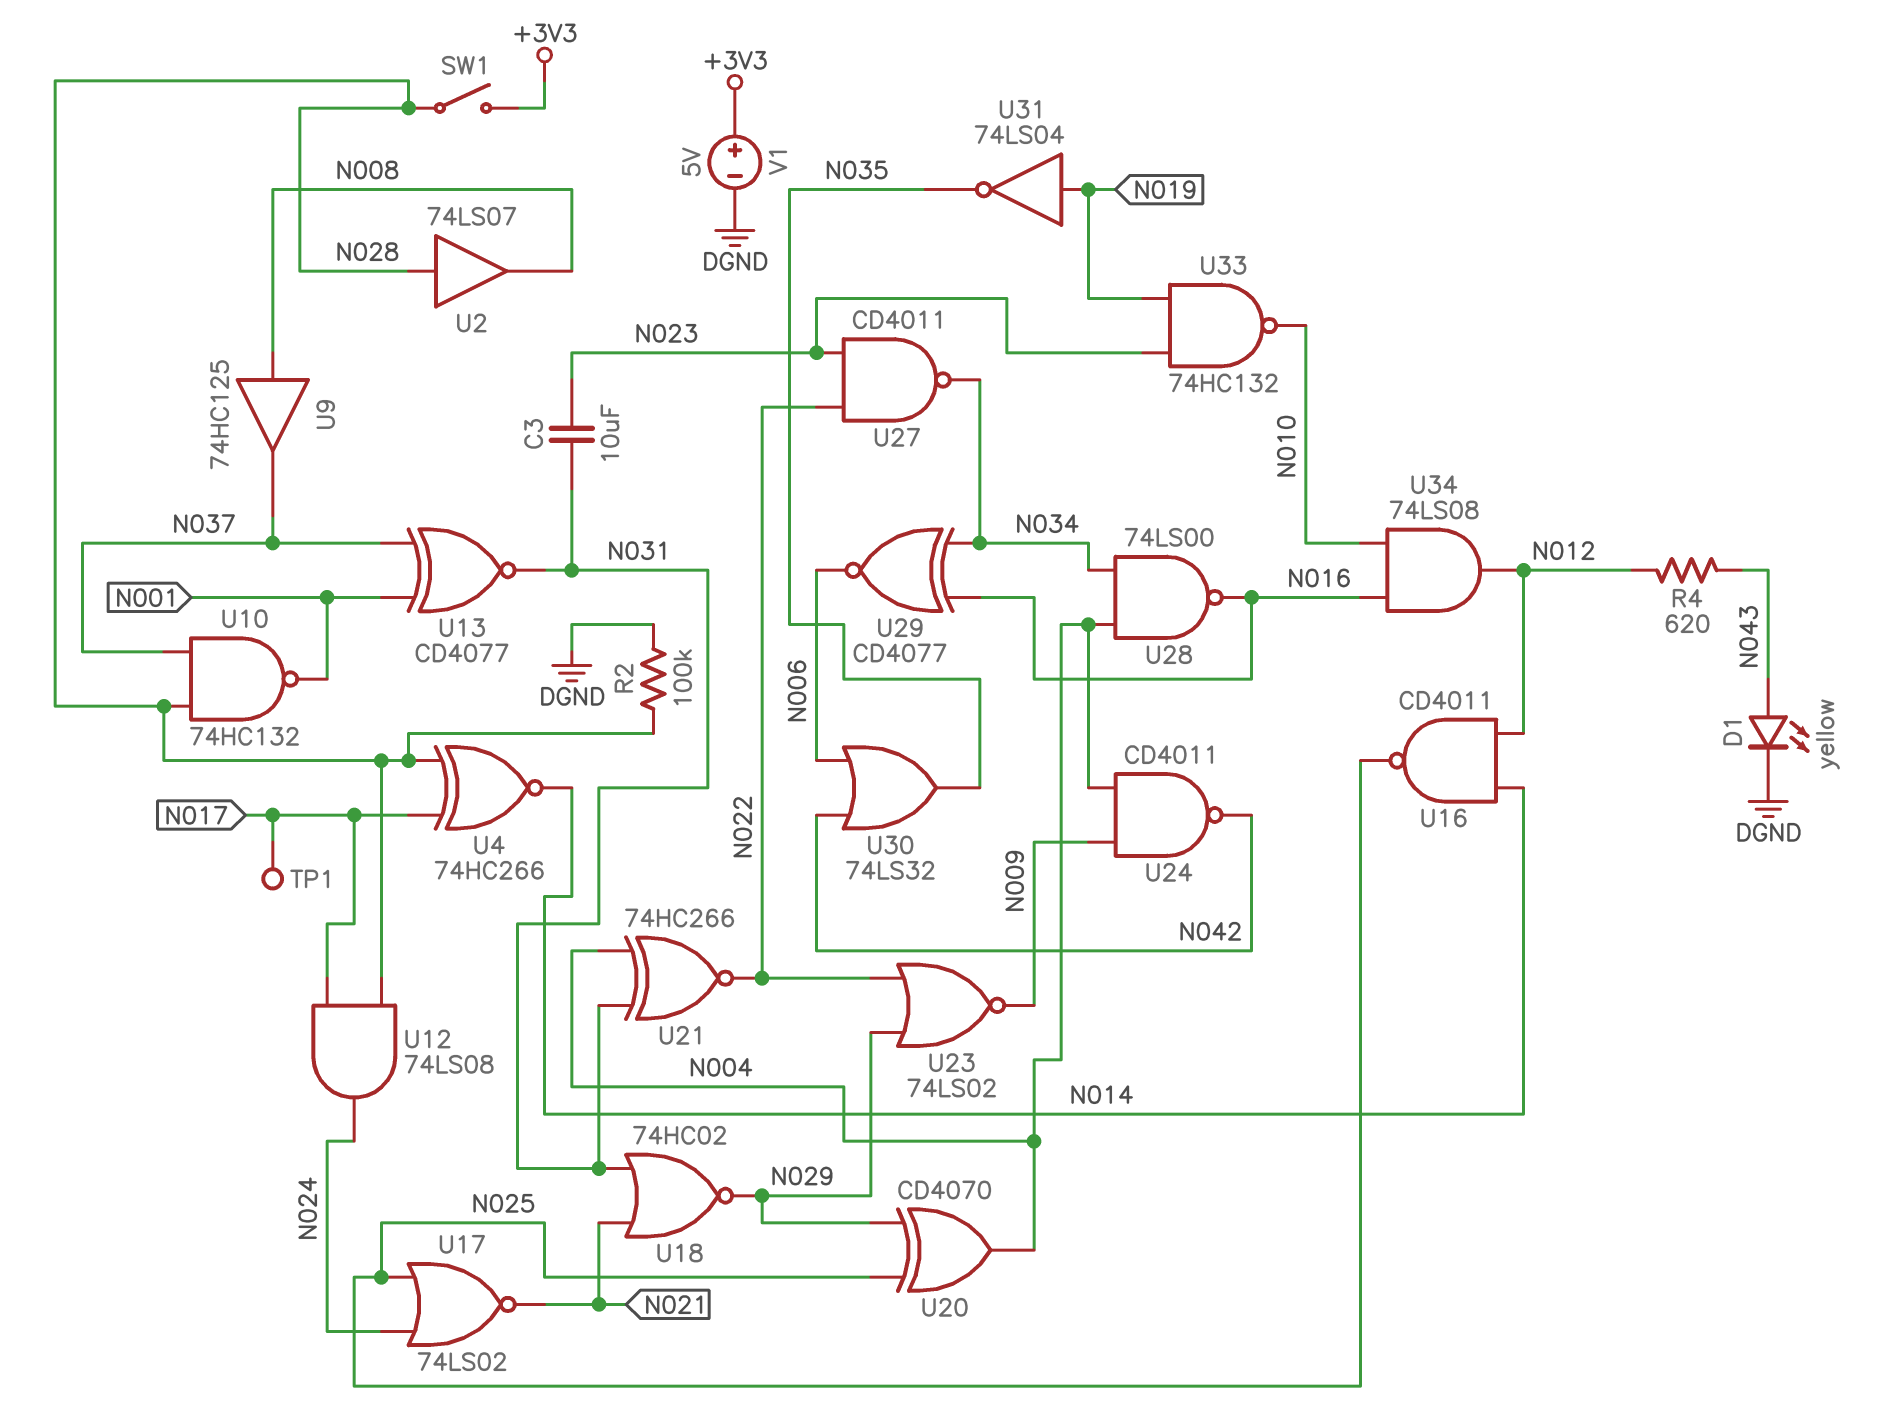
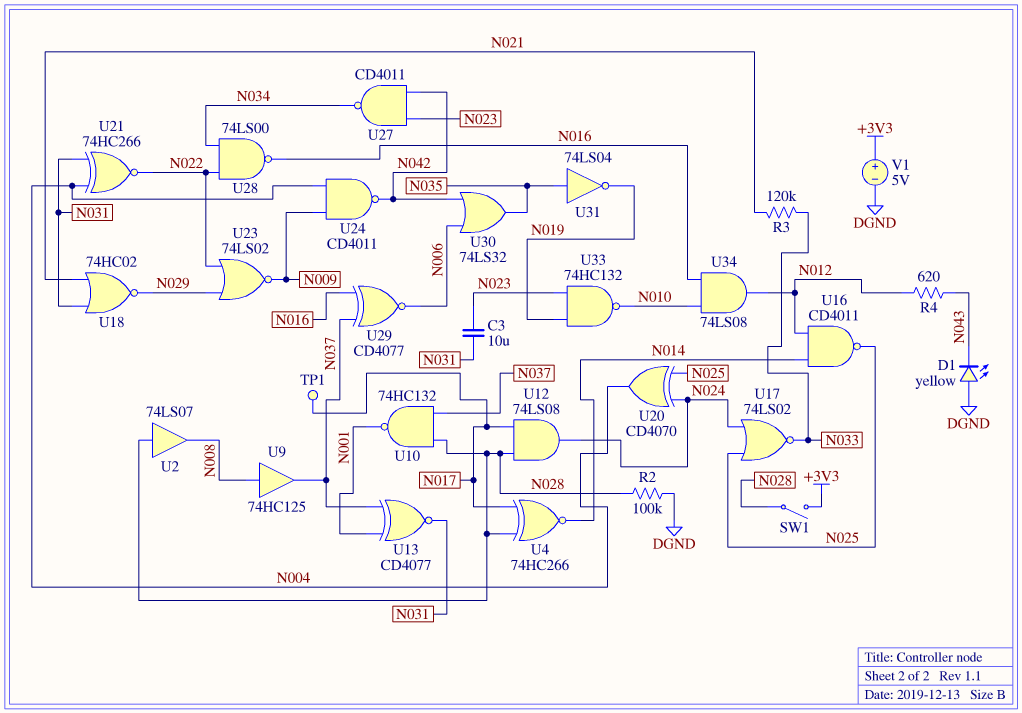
D1: LED yellow (A N043, K DGND) -> LED yellow (A DGND, K N043)
R3: none -> 120k (N021, N033)
U17: NOR 74LS02 (in N024, in N025, out N021) -> NOR 74LS02 (in N024, in N025, out N033)
U20: XOR CD4070 (in N025, in N029, out N004) -> XOR CD4070 (in N024, in N025, out N004)
U27: NAND CD4011 (in N022, in N023, out N034) -> NAND CD4011 (in N023, in N042, out N034)
U28: NAND 74LS00 (in N004, in N034, out N016) -> NAND 74LS00 (in N022, in N034, out N016)
U29: XNOR CD4077 (in N016, in N034, out N006) -> XNOR CD4077 (in N016, in N037, out N006)
U31: NOT 74LS04 (in N019, out N035) -> NOT 74LS04 (in N035, out N019)

